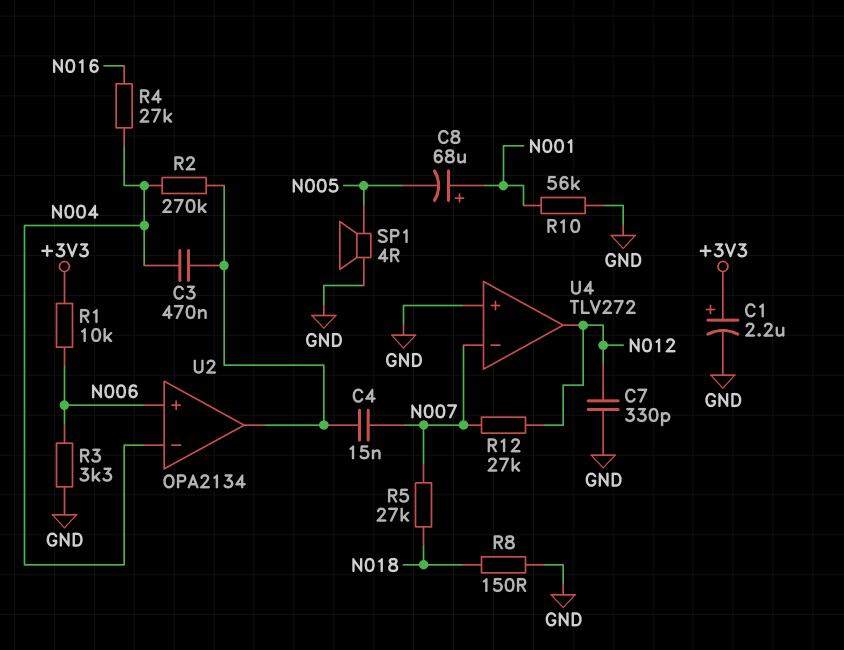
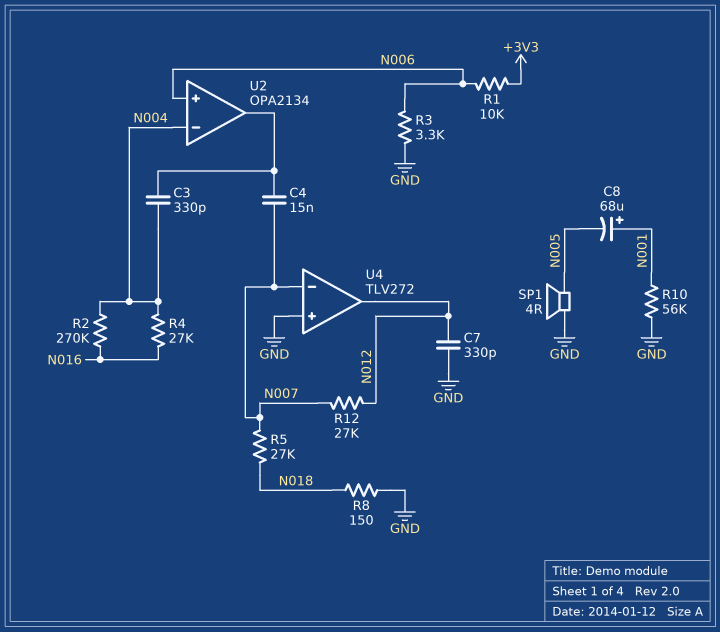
C1: 2.2uF (plus +3V3, minus GND) -> none
C3: 470nF (N004, U2/out) -> 330pF (N004, U2/out)
R2: 270k (N004, U2/out) -> 270k (N004, N016)

